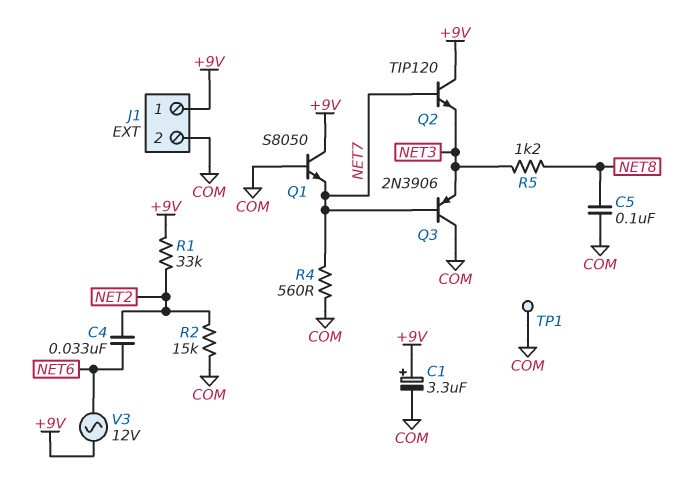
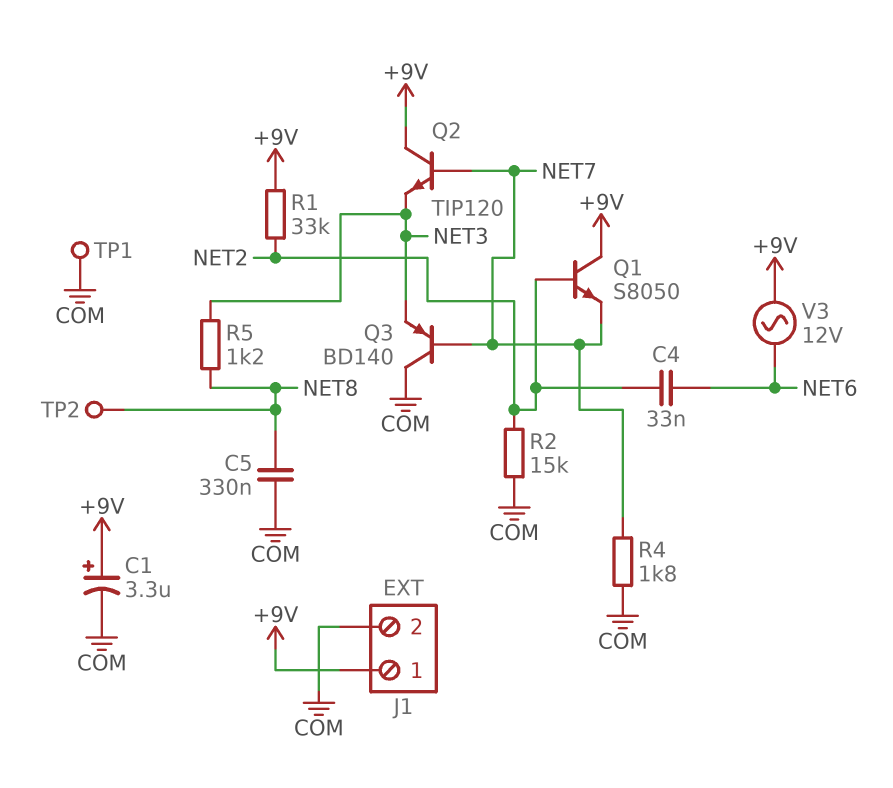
C5: 100nF (COM, NET8) -> 330nF (COM, NET8)
Q1: NPN S8050 (B COM, C +9V, E NET7) -> NPN S8050 (B NET2, C +9V, E NET7)
Q3: PNP 2N3906 (B NET7, C COM, E NET3) -> PNP BD140 (B NET7, C COM, E NET3)
R4: 560 (COM, NET7) -> 1.8k (COM, NET7)
TP2: none -> test point (NET8)

